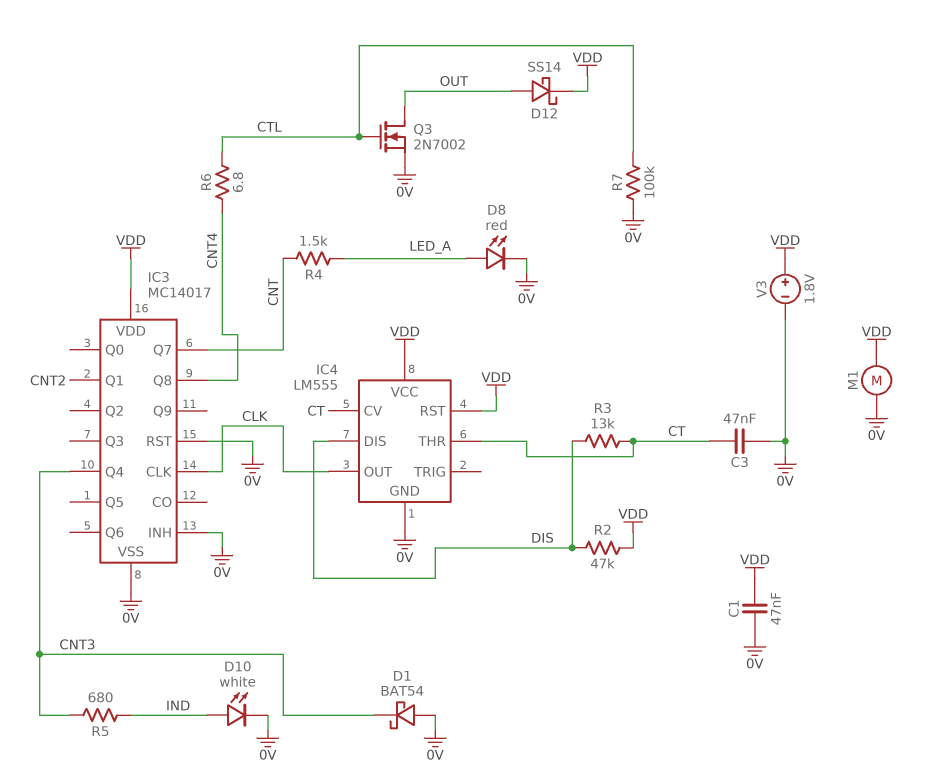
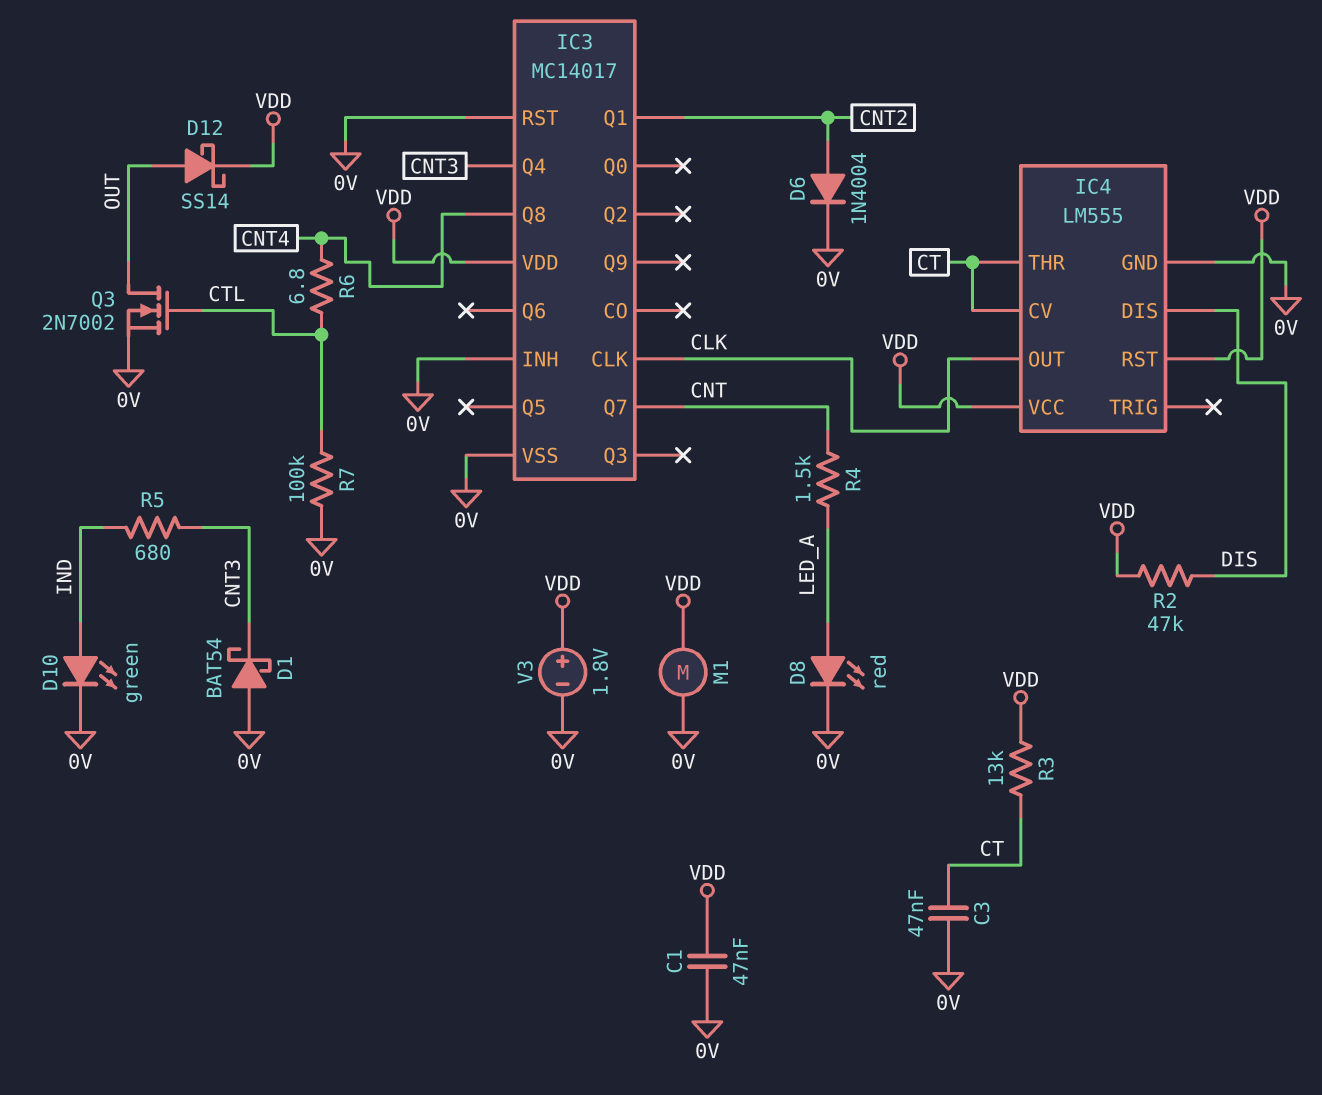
D6: none -> diode 1N4004 (A CNT2, K 0V)
D10: LED white (A IND, K 0V) -> LED green (A IND, K 0V)
R3: 13k (CT, DIS) -> 13k (CT, VDD)

